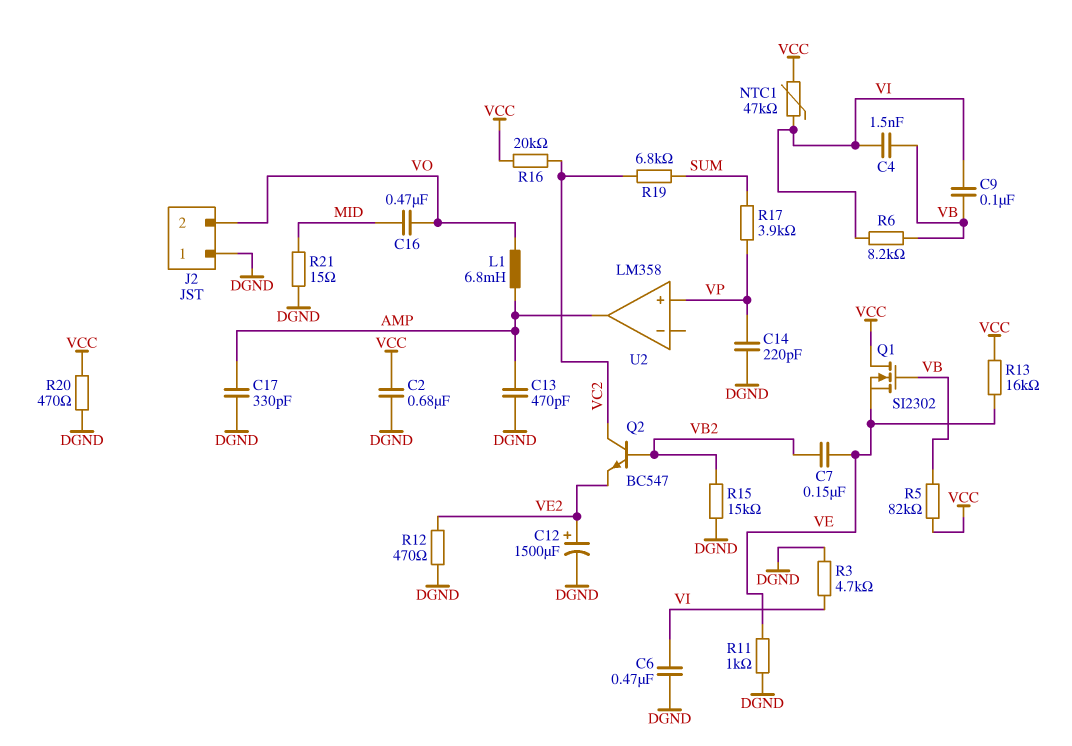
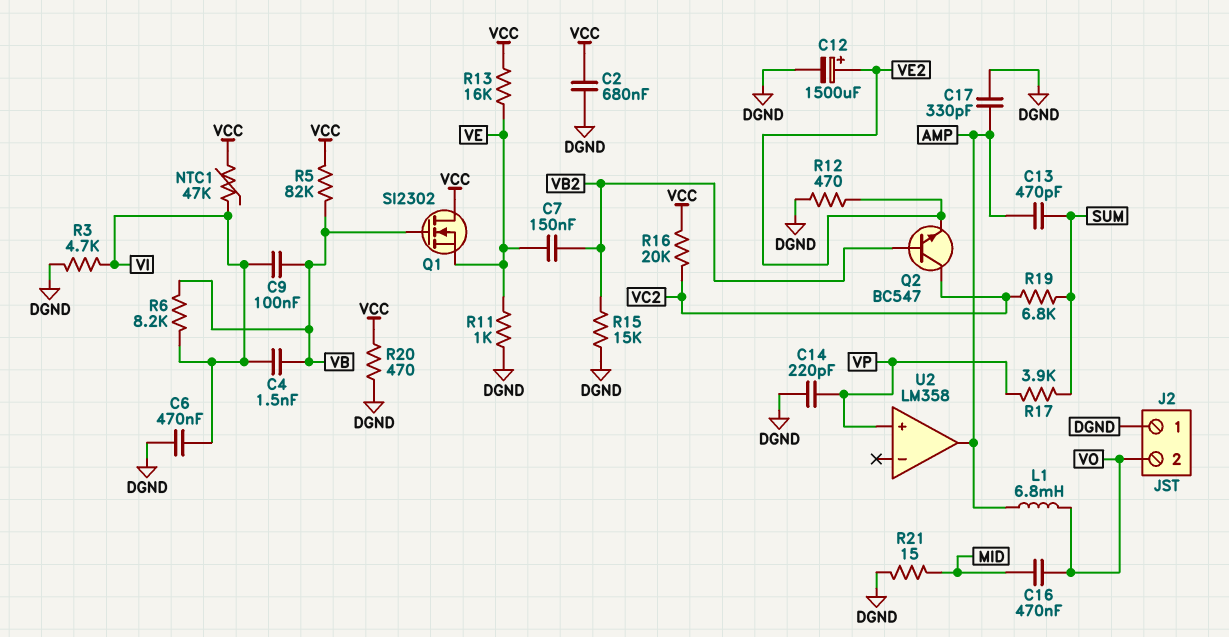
C13: 470pF (AMP, DGND) -> 470pF (AMP, SUM)

